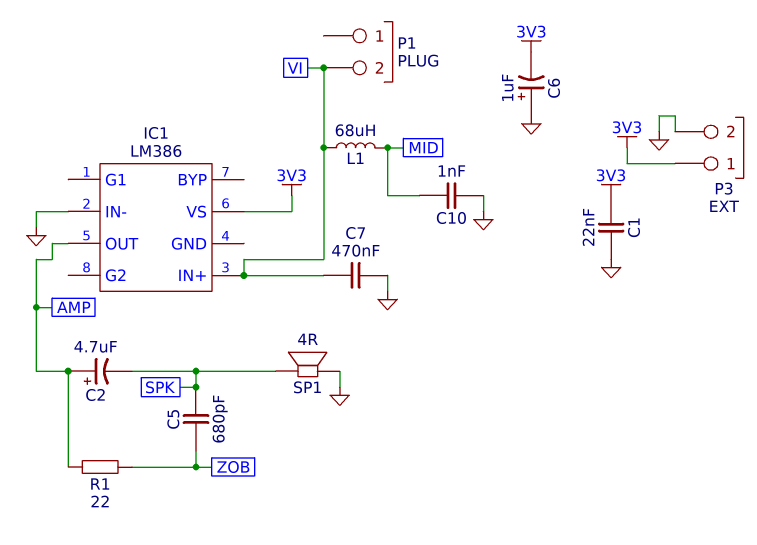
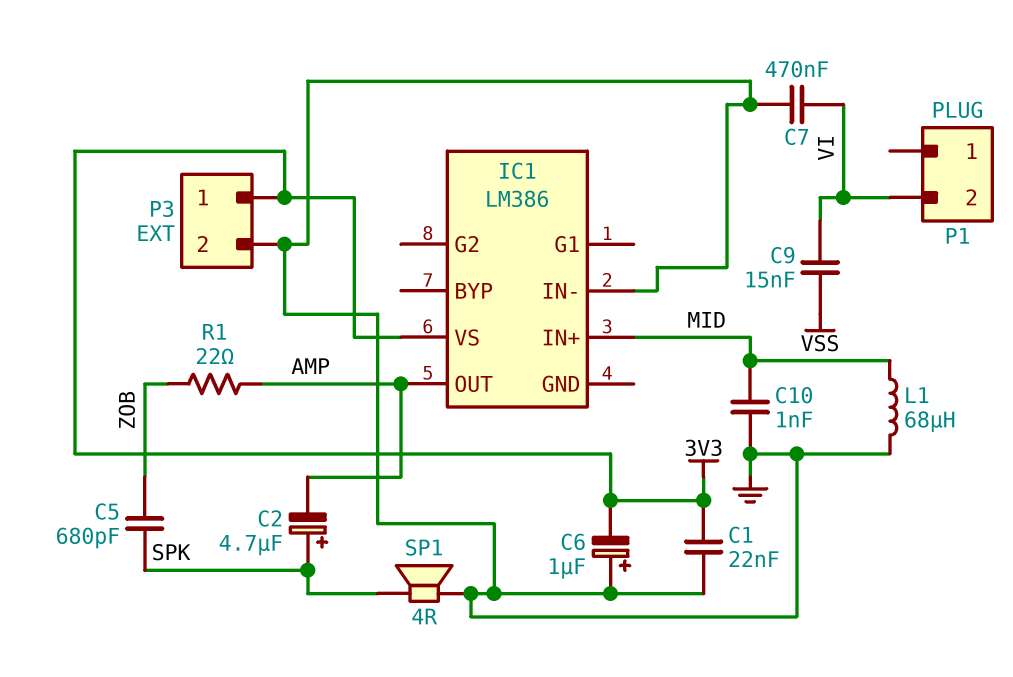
C2: 4.7uF (plus AMP, minus SPK) -> 4.7uF (plus SPK, minus AMP)
C9: none -> 15nF (VI, VSS)
IC1 pin IN+: VI -> MID
L1: 68uH (MID, VI) -> 68uH (GND, MID)

